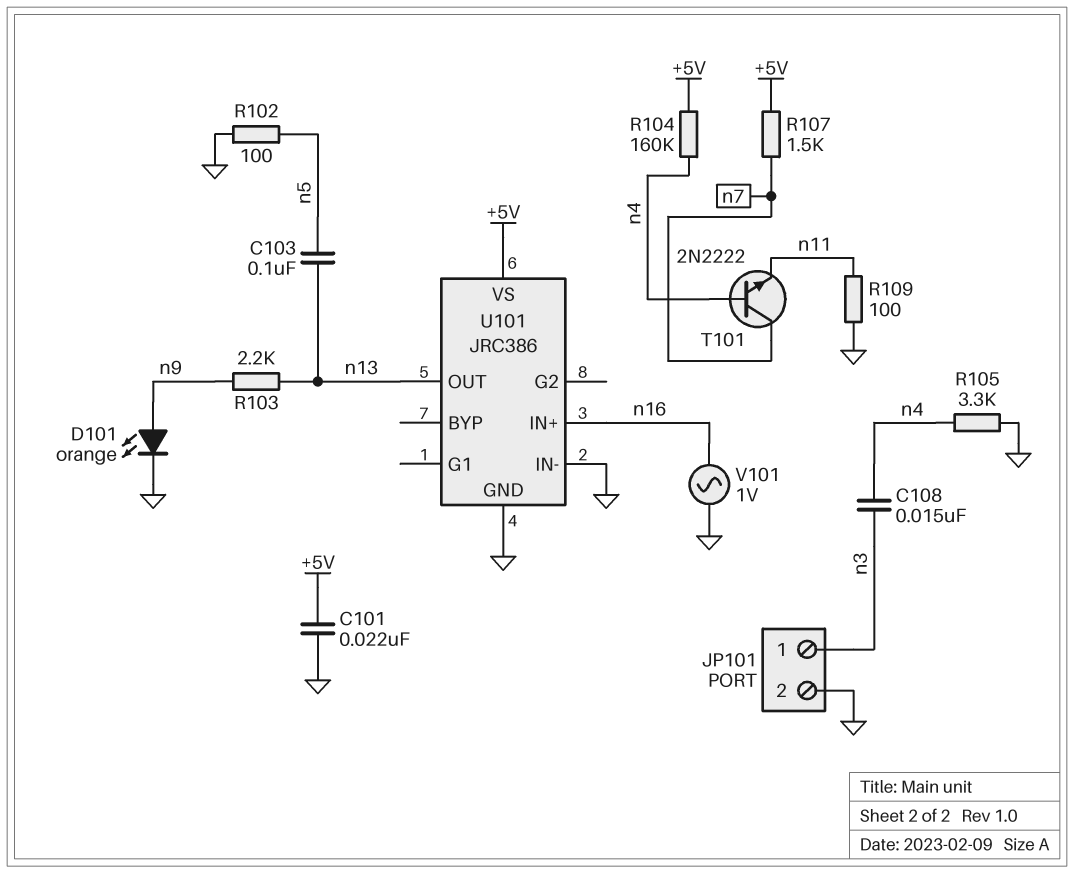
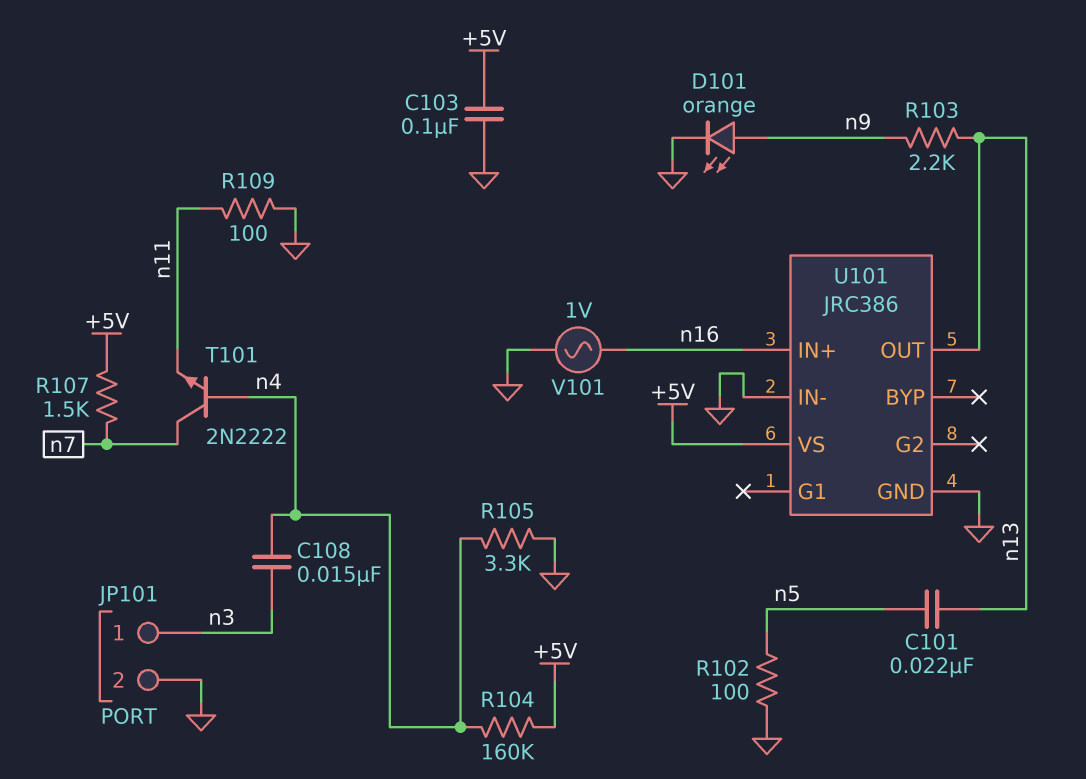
C101: 22nF (+5V, GND) -> 22nF (n5, n13)
C103: 100nF (n5, n13) -> 100nF (+5V, GND)

